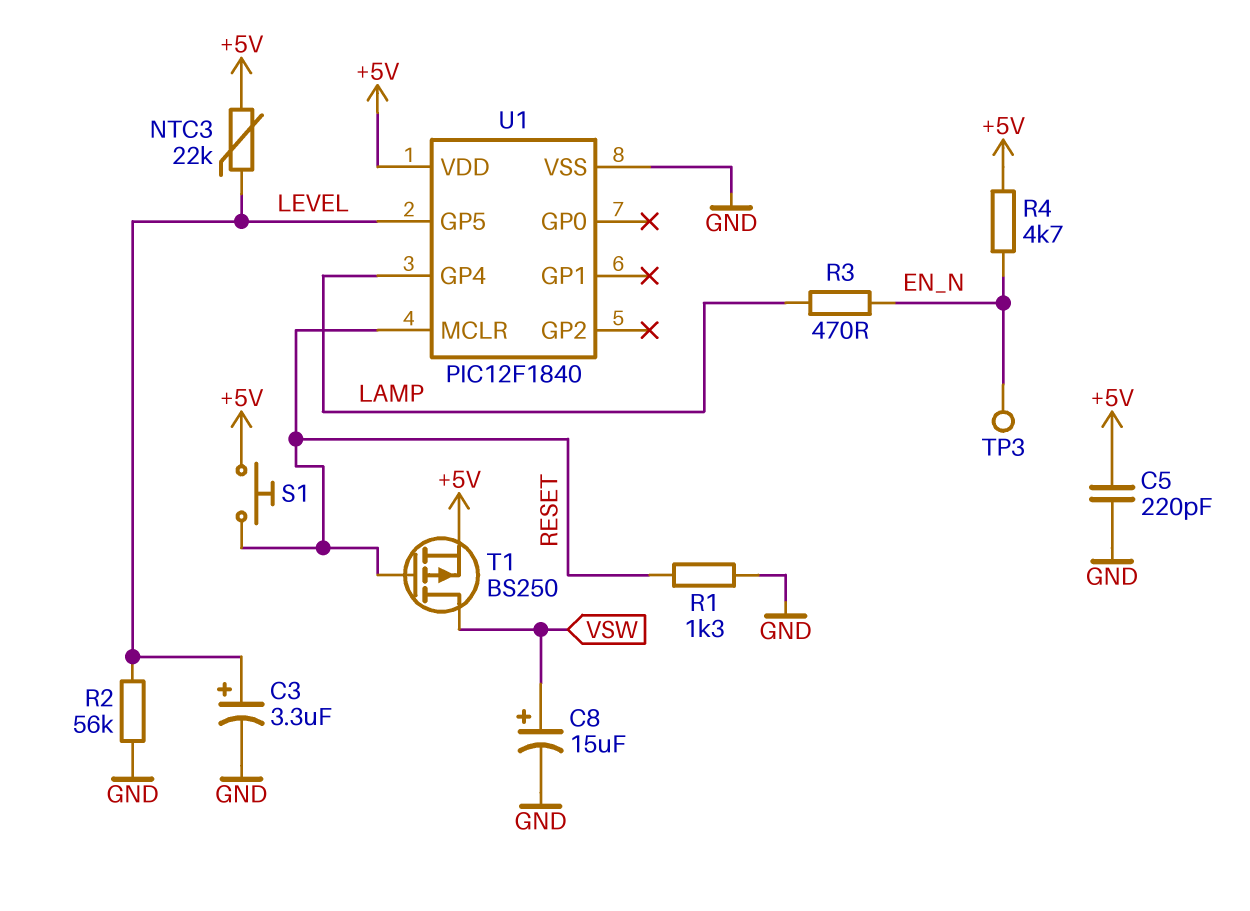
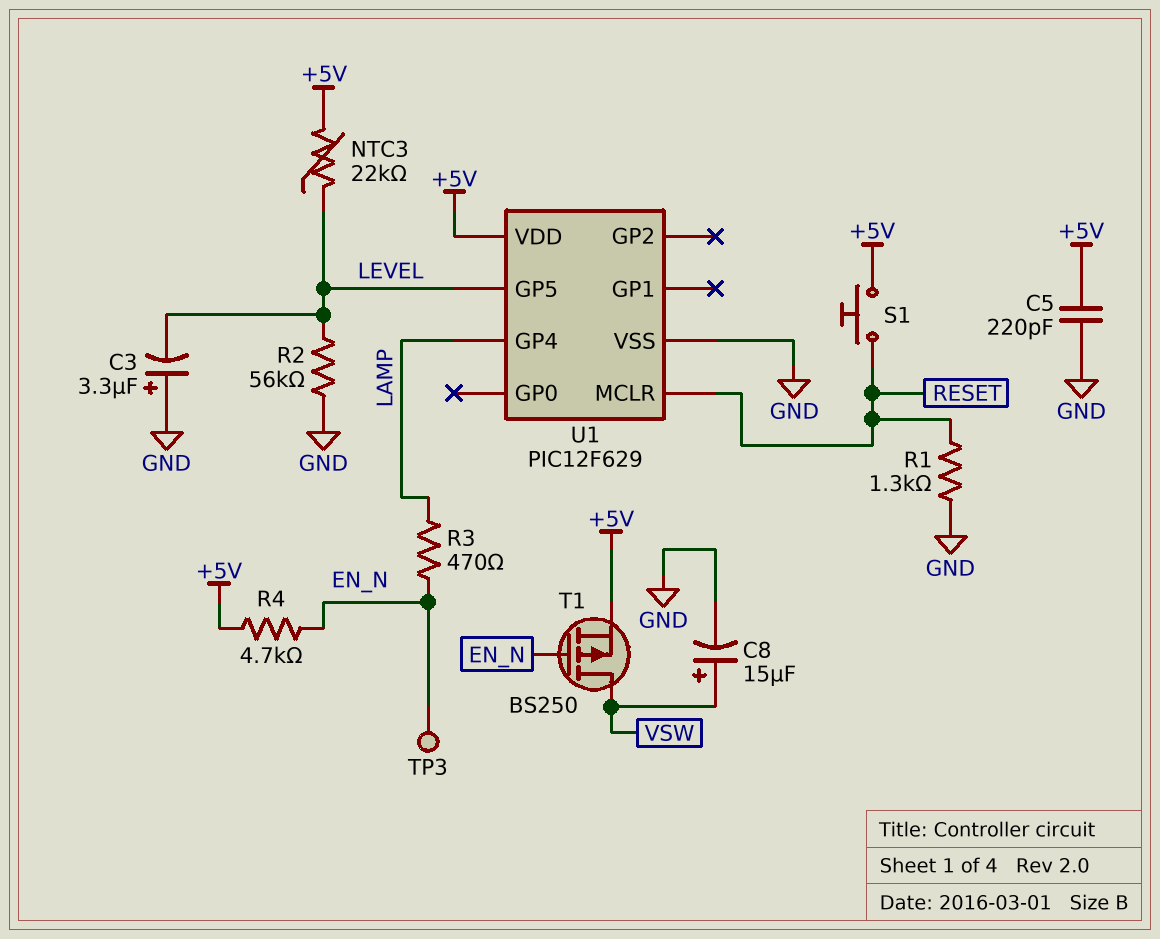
C3: 3.3uF (plus LEVEL, minus GND) -> 3.3uF (plus GND, minus LEVEL)
T1: PMOS BS250 (G RESET, D VSW, S +5V) -> PMOS BS250 (G EN_N, D VSW, S +5V)
U1: PIC12F1840 -> PIC12F629

